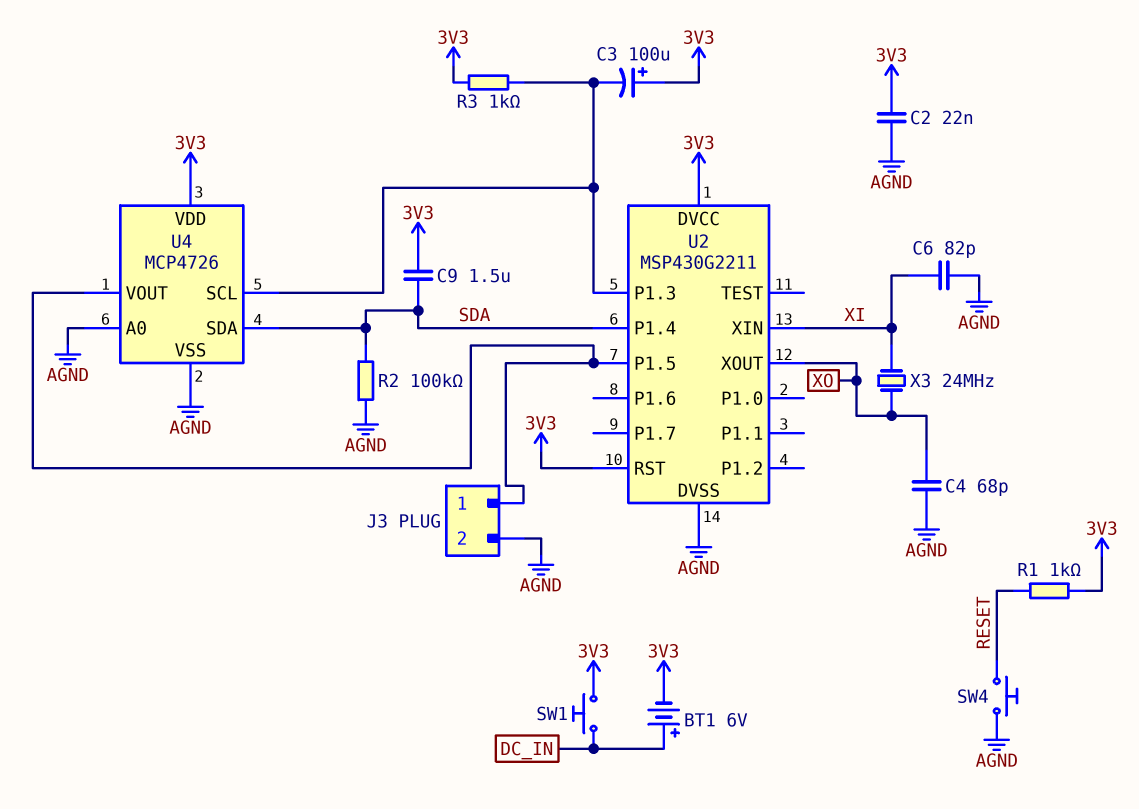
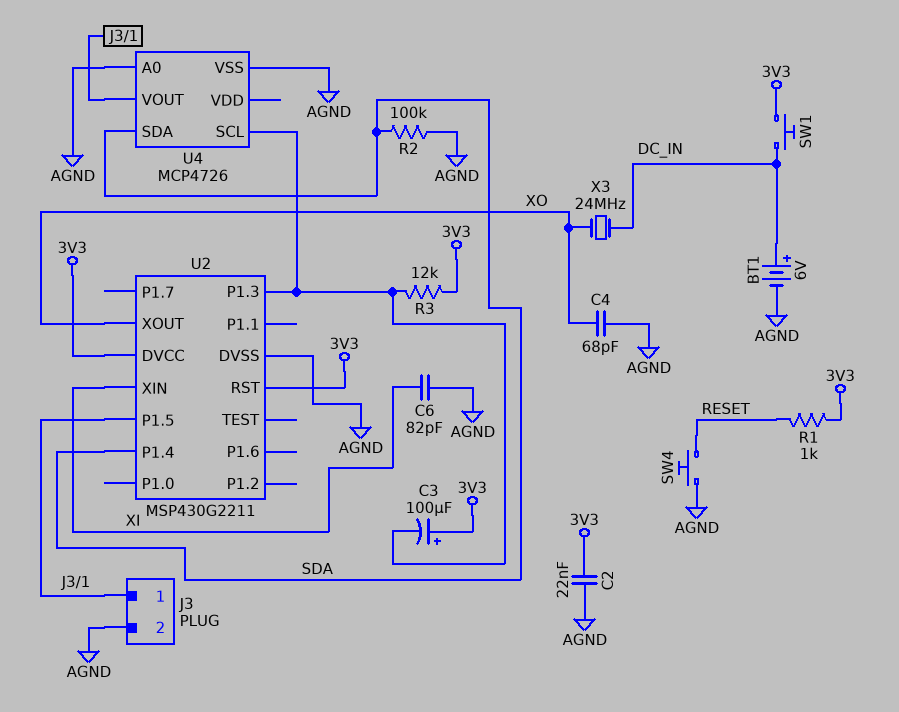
BT1: 6V (plus DC_IN, minus 3V3) -> 6V (plus DC_IN, minus AGND)
C9: 1.5uF (3V3, SDA) -> none
R3: 1k (3V3, U2/P1.3) -> 12k (3V3, U2/P1.3)
U4 pin VDD: 3V3 -> none
X3: 24MHz (XI, XO) -> 24MHz (DC_IN, XO)

